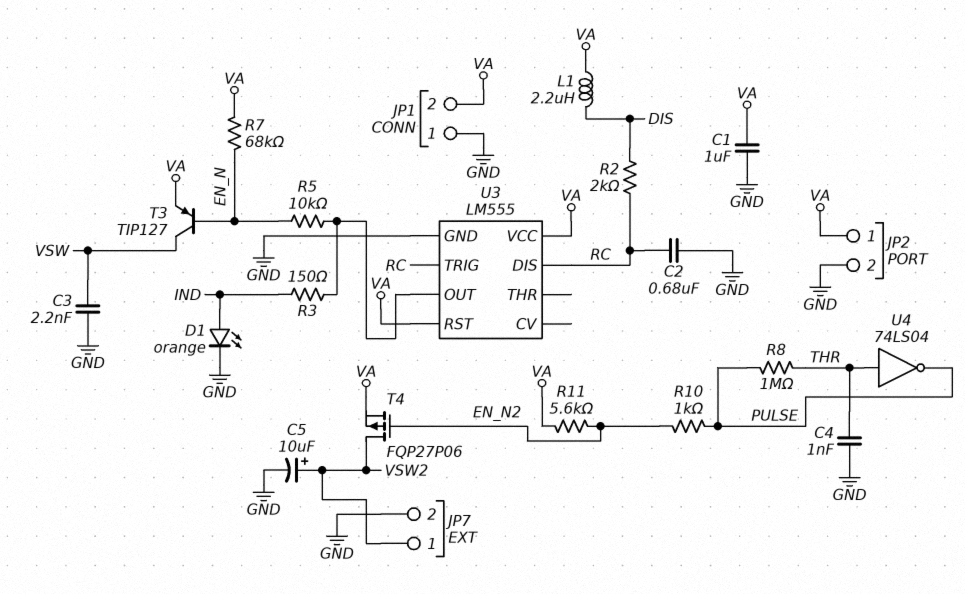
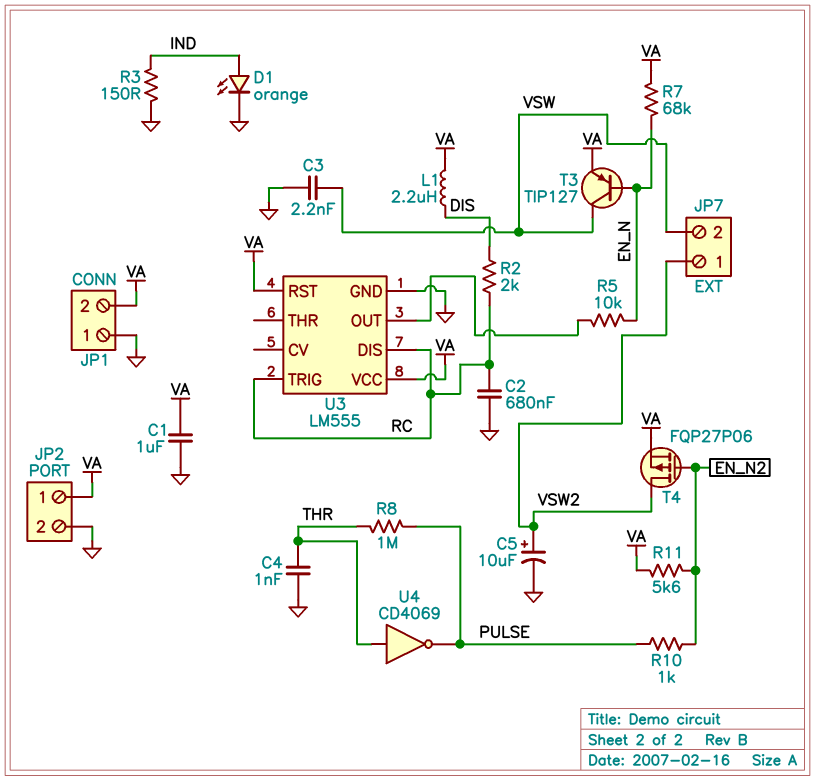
JP7 pin 2: GND -> VSW
R3: 150 (IND, U3/OUT) -> 150 (GND, IND)
U4: NOT 74LS04 (in THR, out PULSE) -> NOT CD4069 (in THR, out PULSE)

